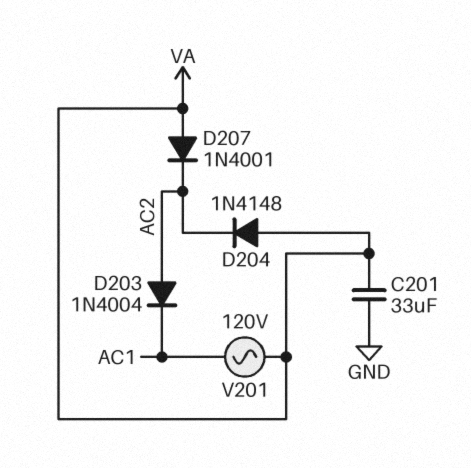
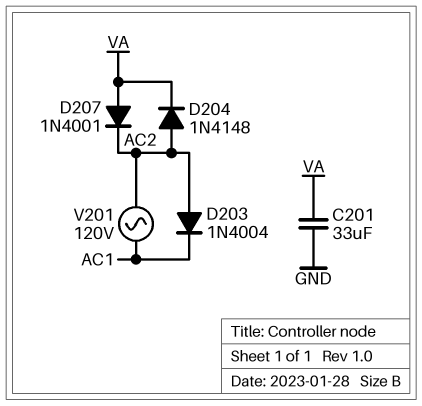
D204: diode 1N4148 (A VA, K AC2) -> diode 1N4148 (A AC2, K VA)
V201: AC 120V (AC1, VA) -> AC 120V (AC1, AC2)

